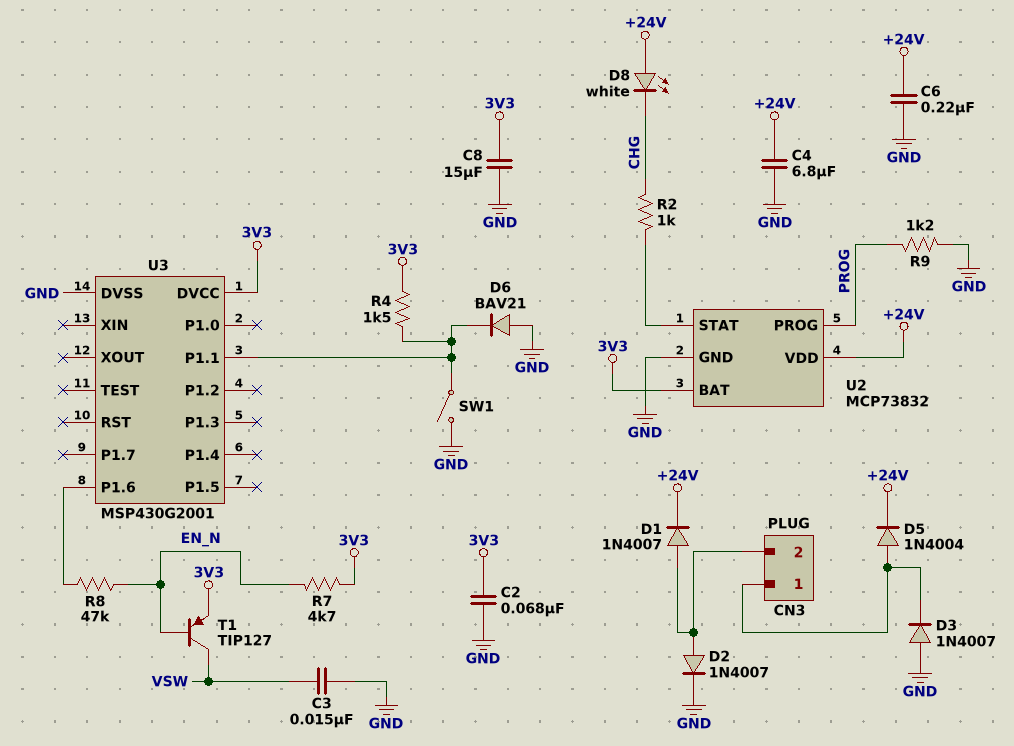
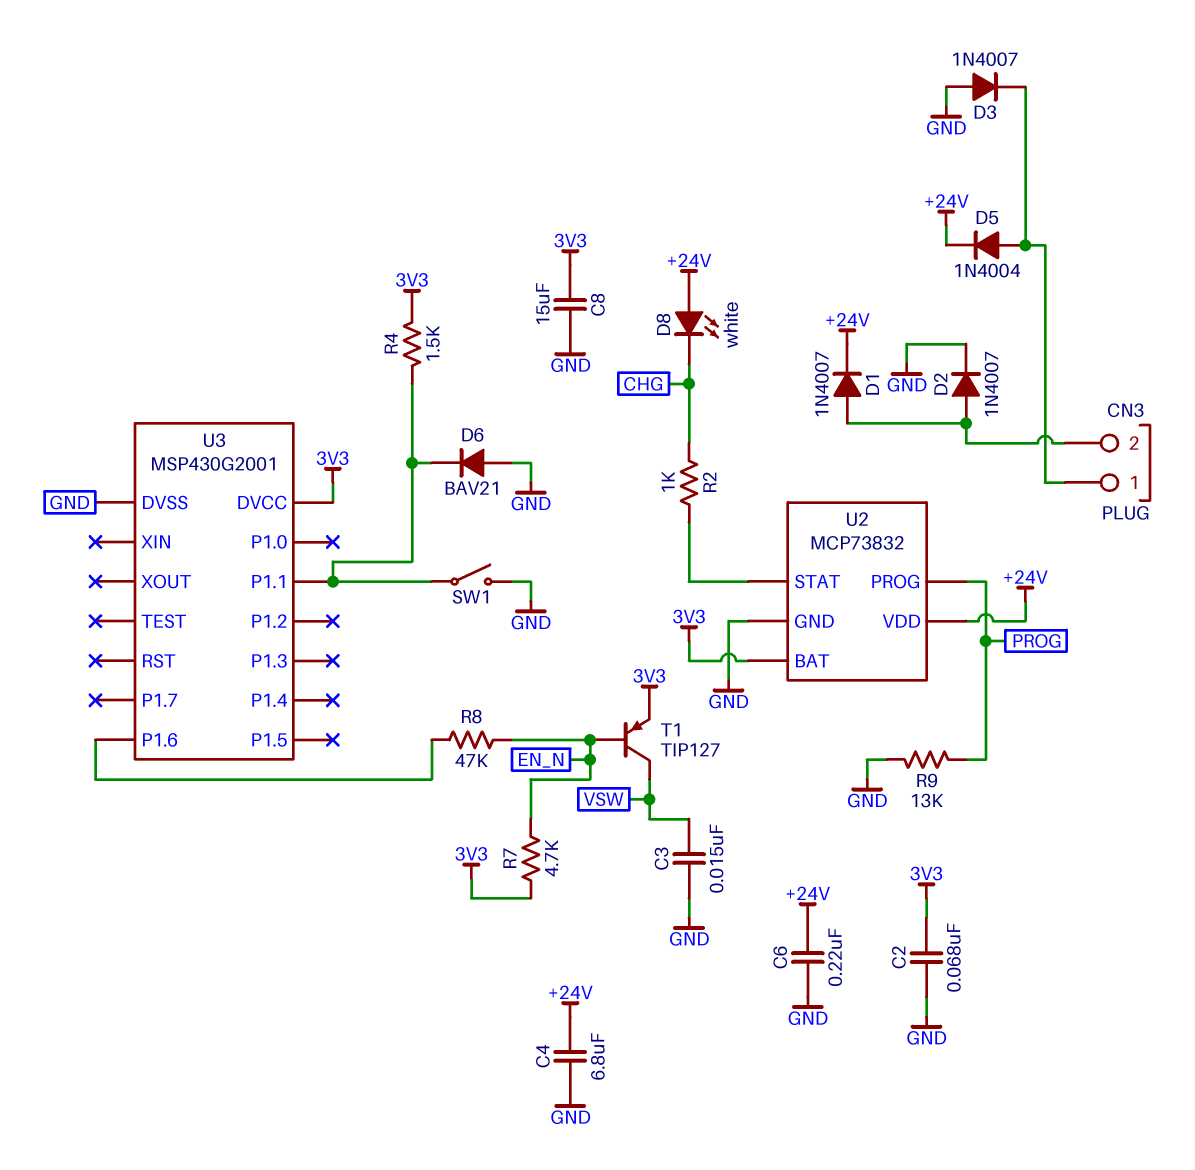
R9: 1.2k (GND, PROG) -> 13k (GND, PROG)

